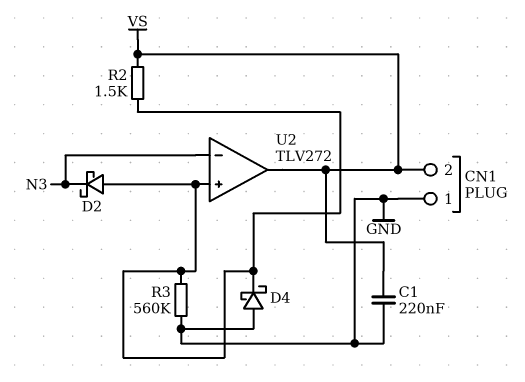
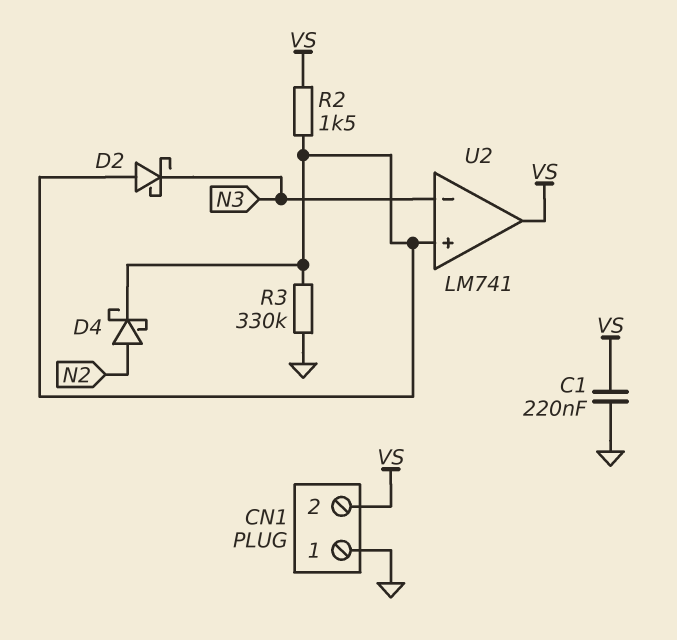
D4: schottky (A GND, K U2/in+) -> schottky (A N2, K U2/in+)
R3: 560k (GND, U2/in+) -> 330k (GND, U2/in+)
U2: TLV272 -> LM741

